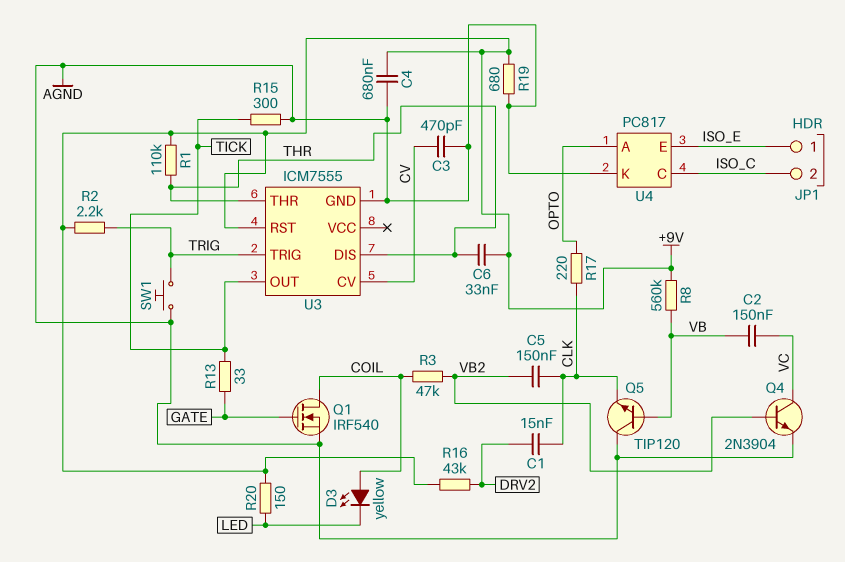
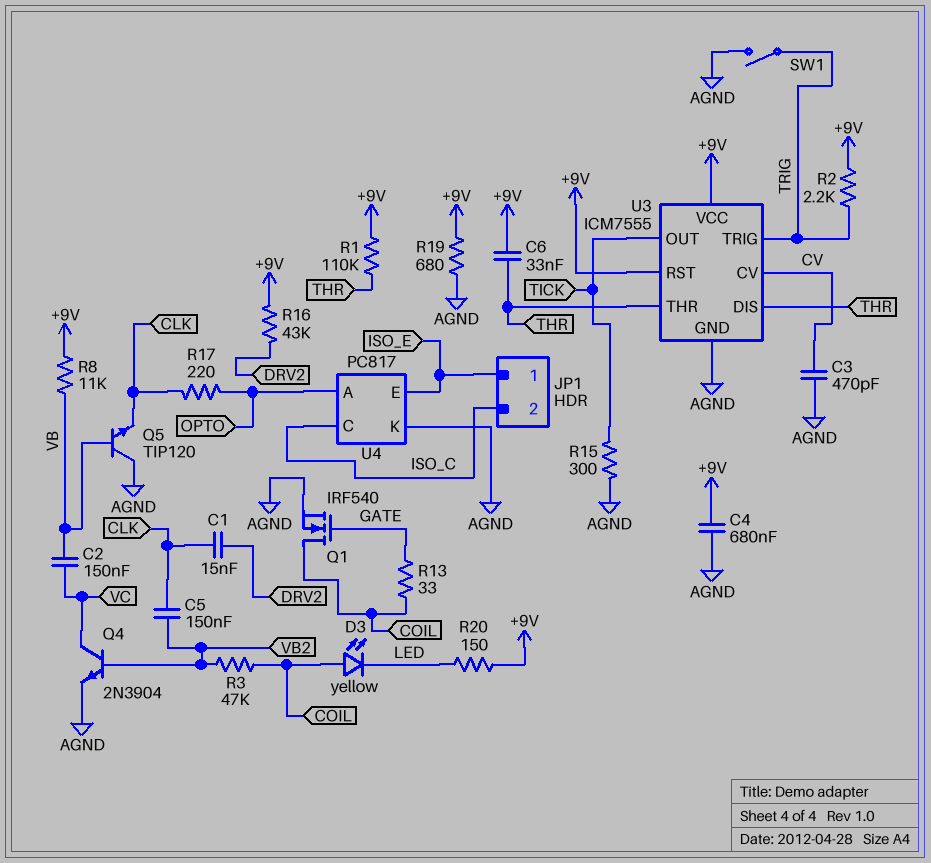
R8: 560k (+9V, VB) -> 11k (+9V, VB)
R13: 33 (GATE, TICK) -> 33 (COIL, GATE)
SW1: button (AGND, TRIG) -> switch (AGND, TRIG)
U3 pin VCC: none -> +9V

